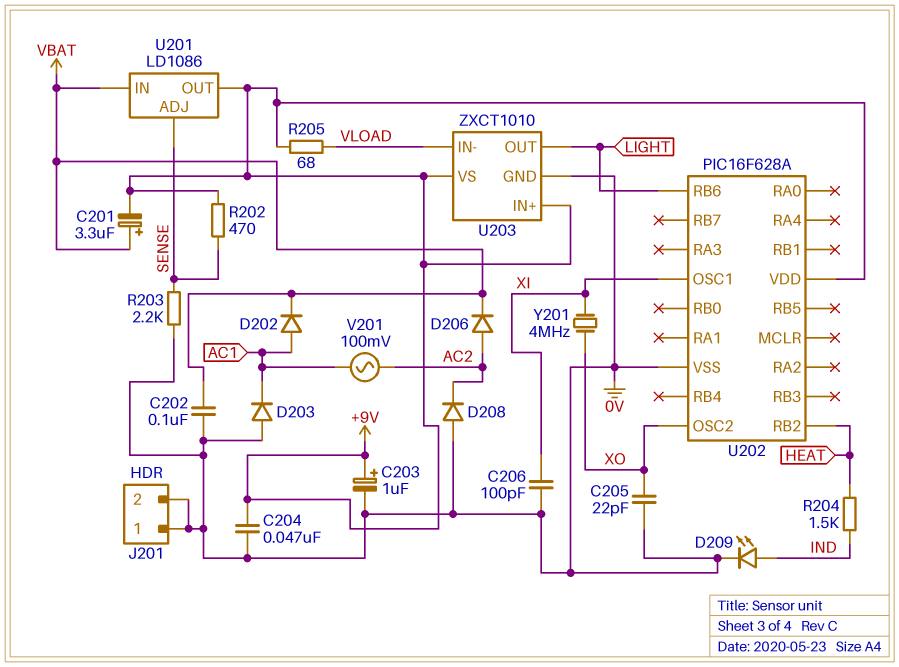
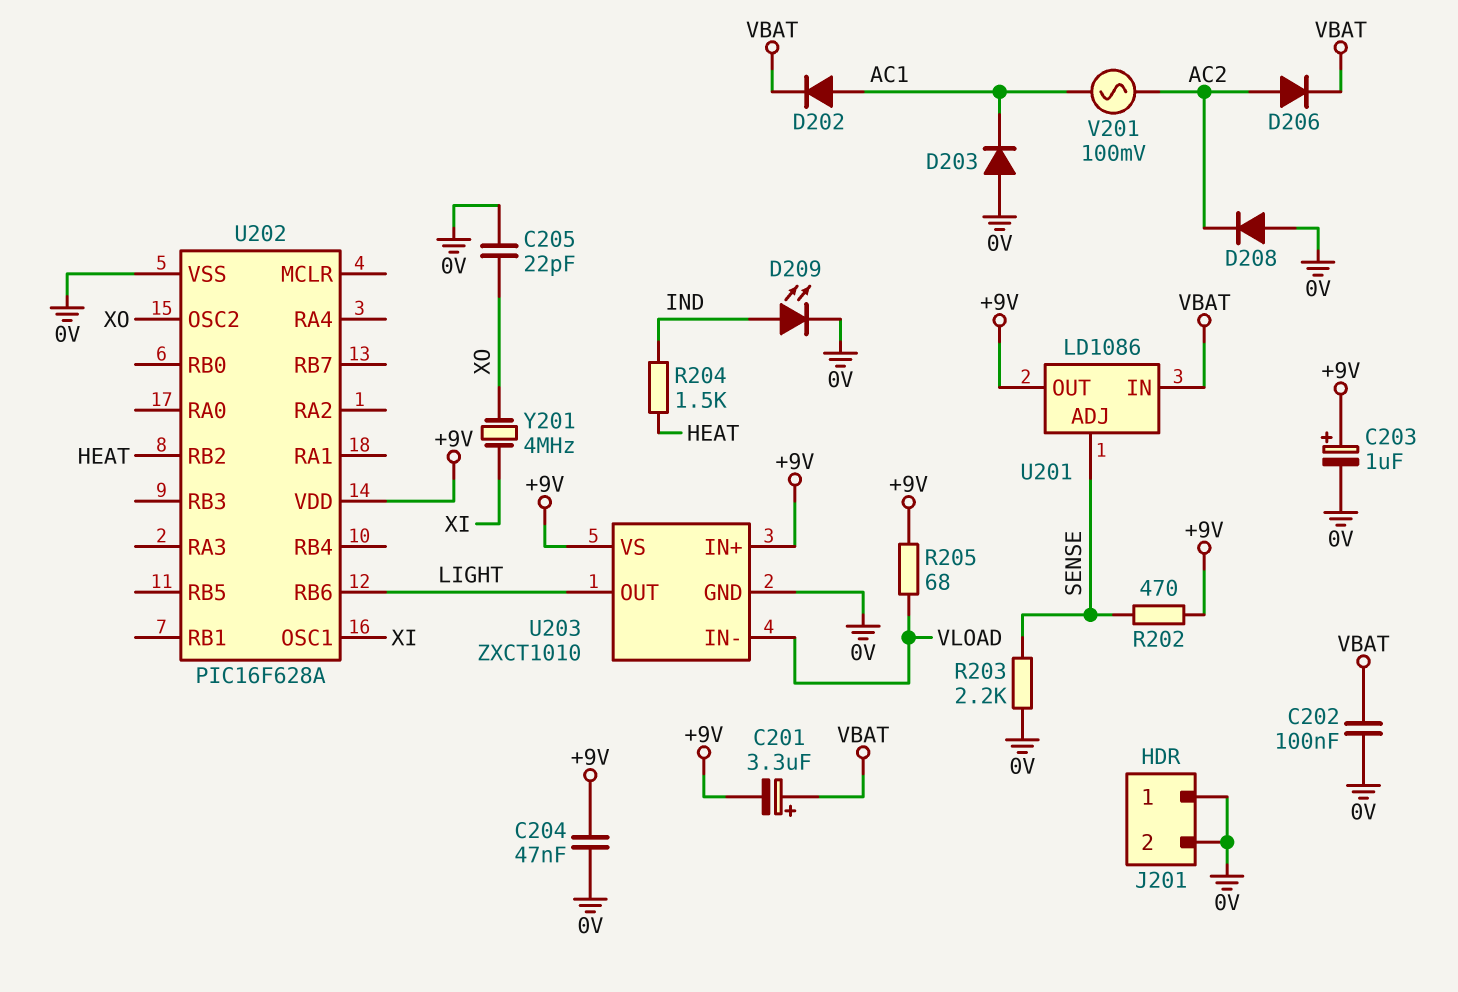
C206: 100pF (0V, XI) -> none

